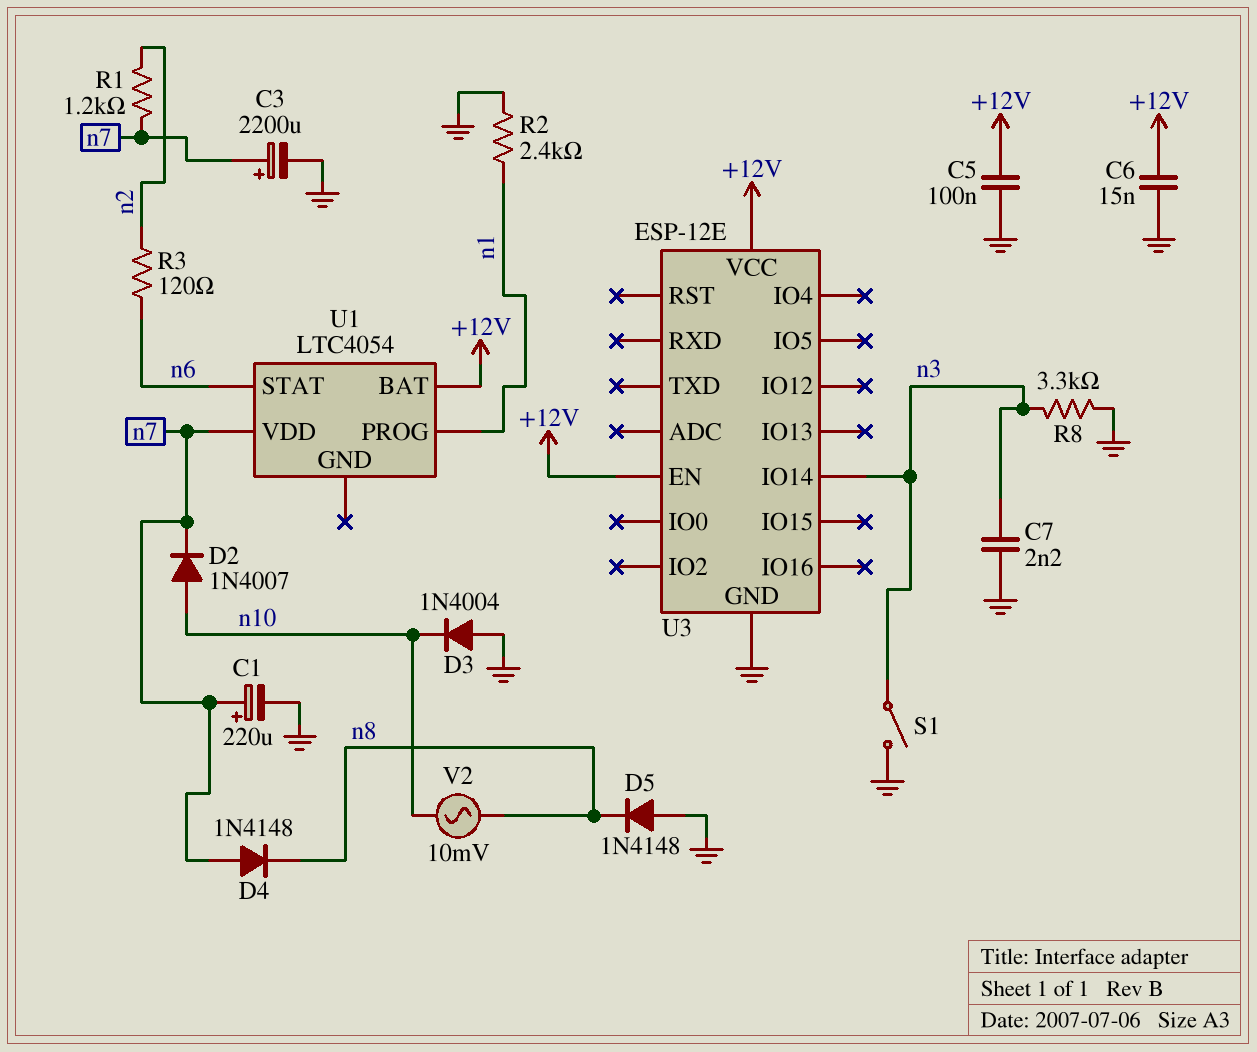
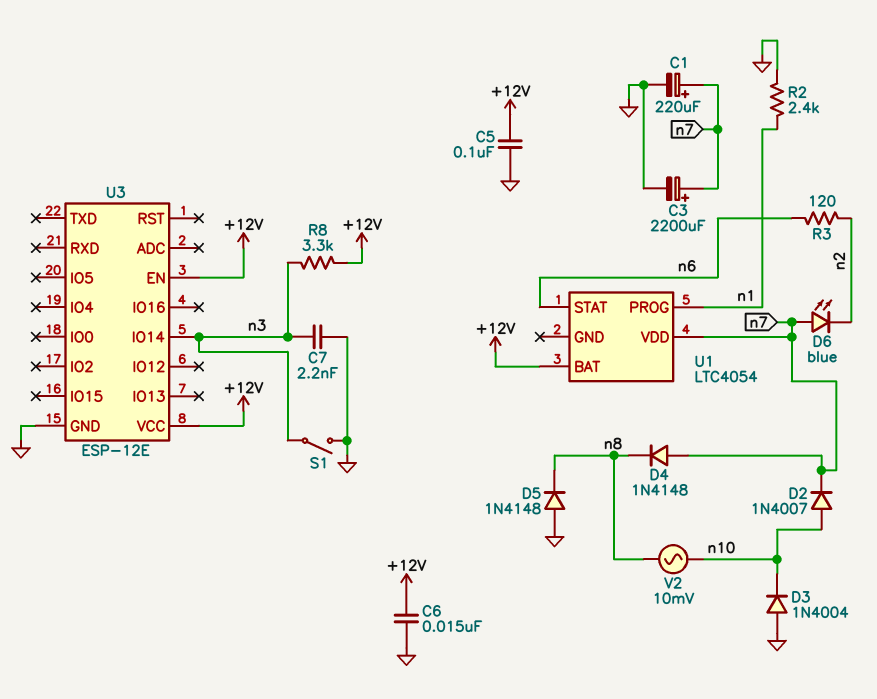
D6: none -> LED blue (A n7, K n2)
R1: 1.2k (n2, n7) -> none
R8: 3.3k (GND, n3) -> 3.3k (+12V, n3)

